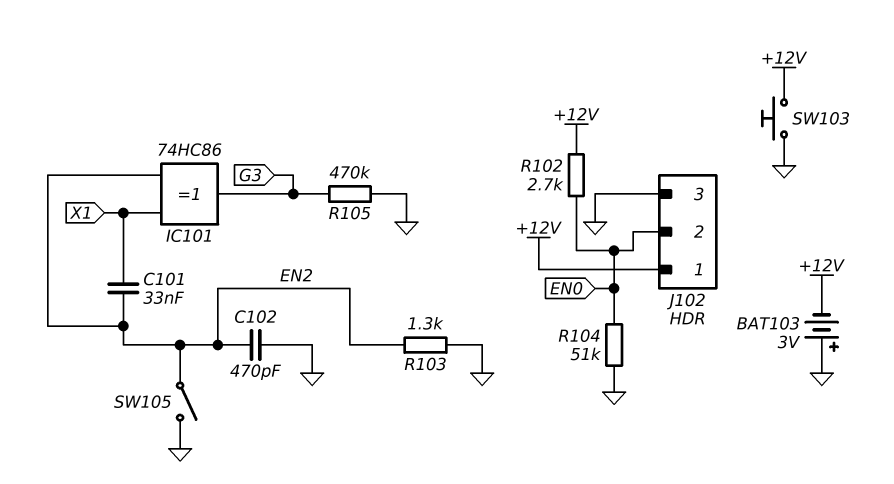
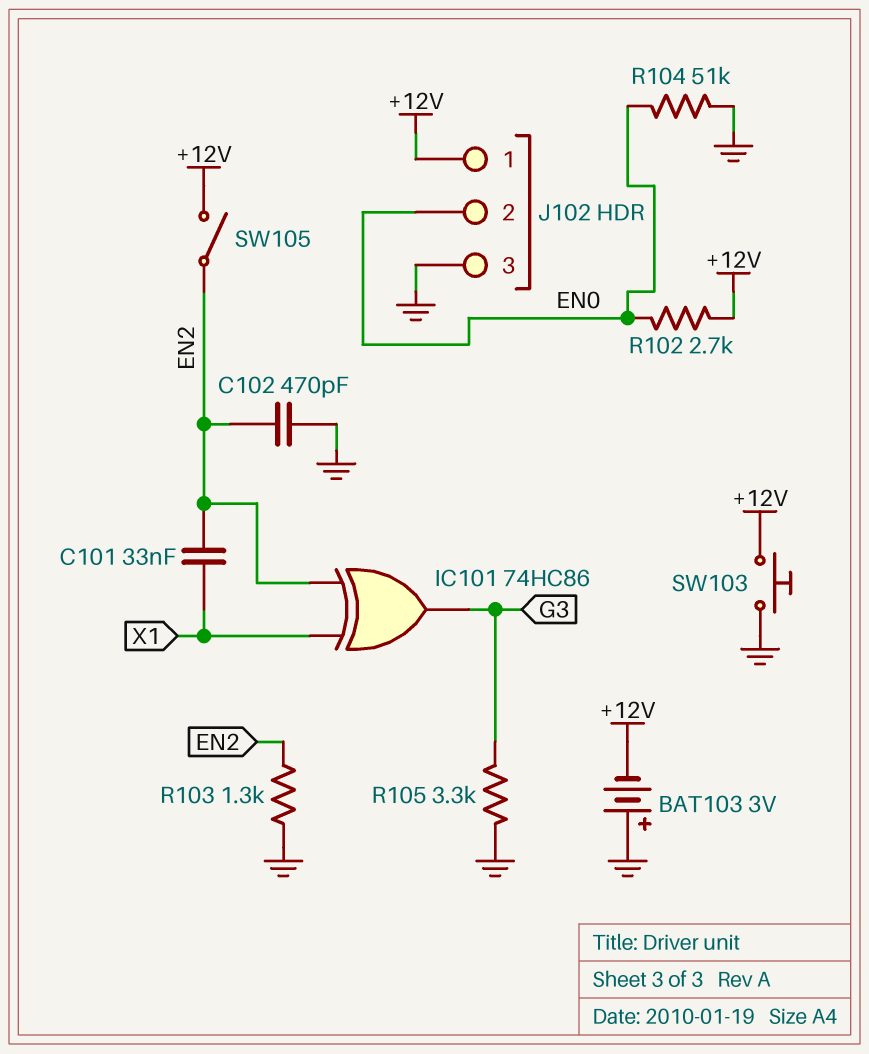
R105: 470k (G3, GND) -> 3.3k (G3, GND)
SW105: switch (EN2, GND) -> switch (+12V, EN2)

